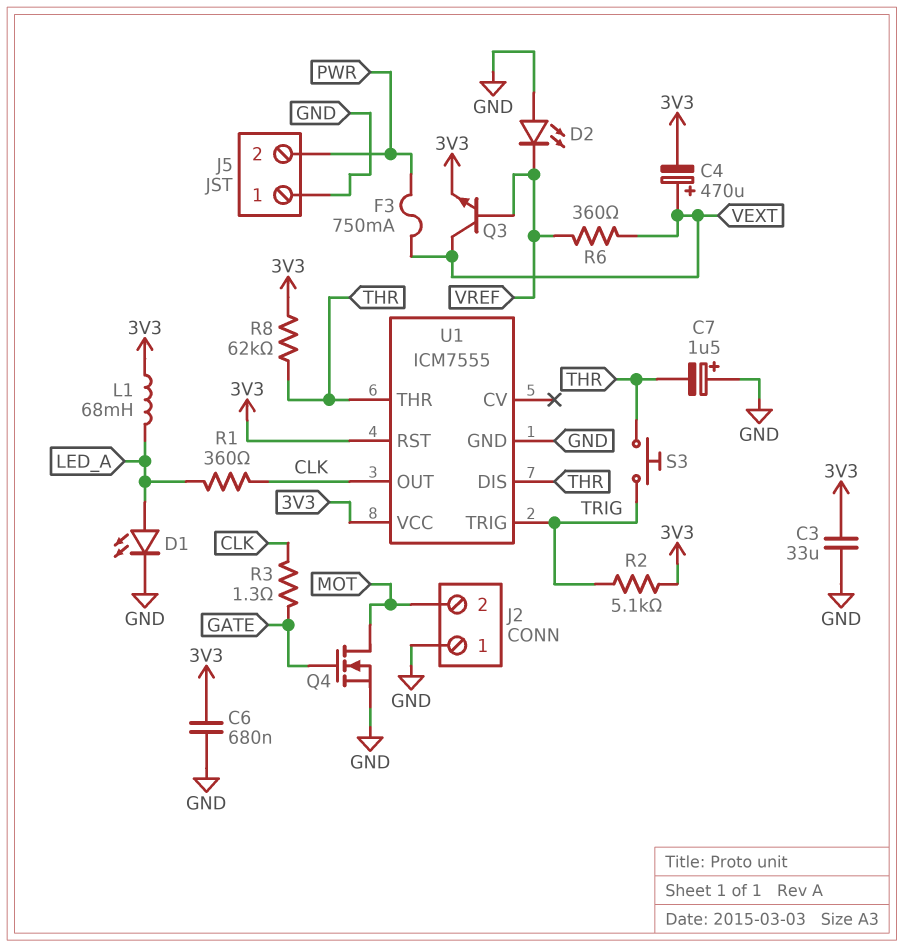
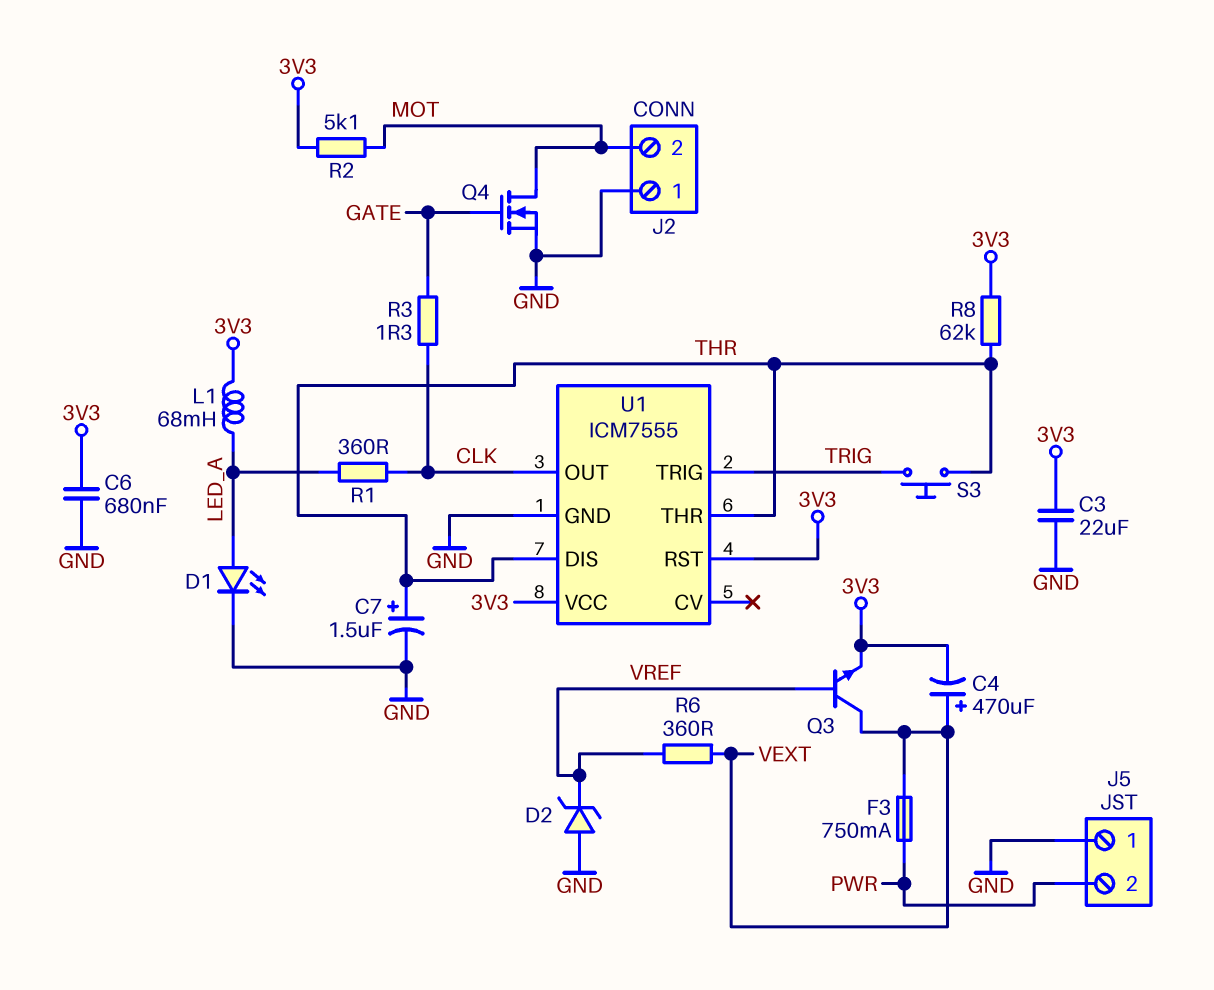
C3: 33uF (3V3, GND) -> 22uF (3V3, GND)
C7: 1.5uF (plus GND, minus THR) -> 1.5uF (plus THR, minus GND)
D2: LED (A GND, K VREF) -> zener (A GND, K VREF)
R2: 5.1k (3V3, TRIG) -> 5.1k (3V3, MOT)

